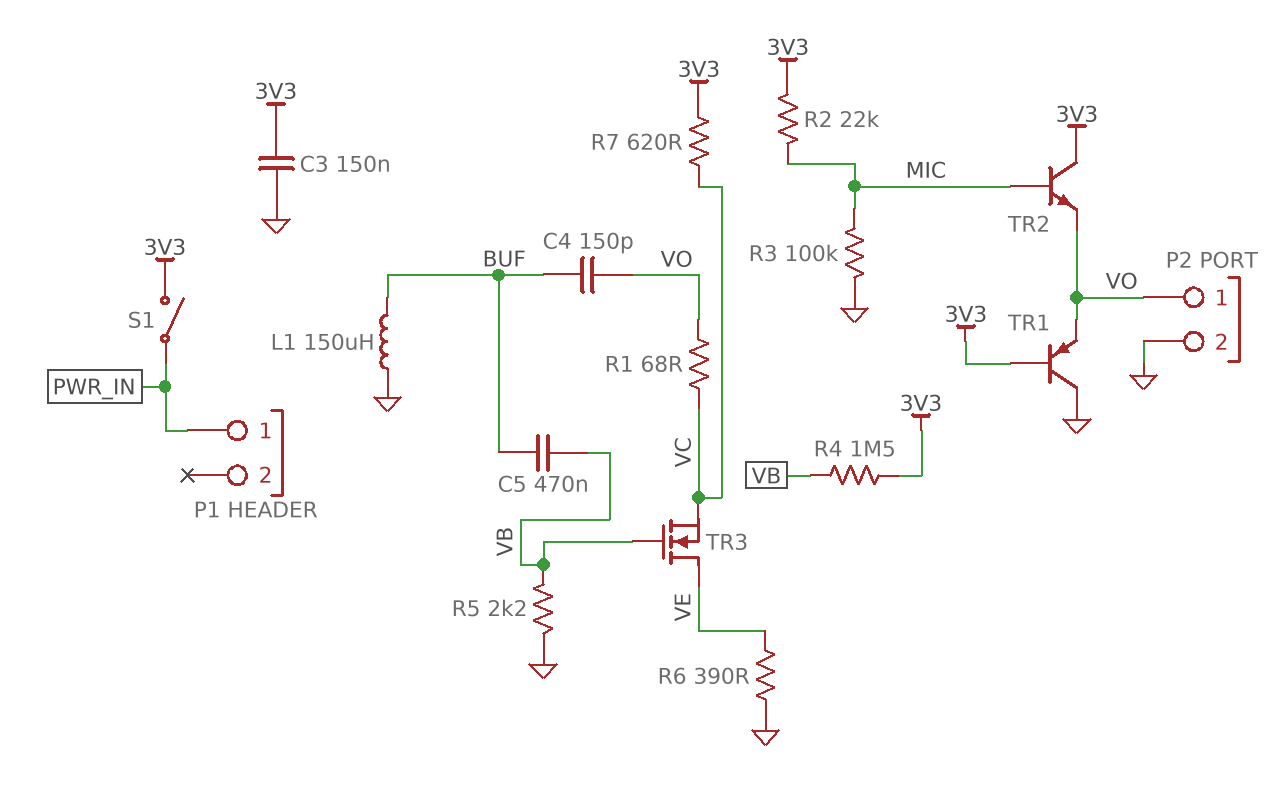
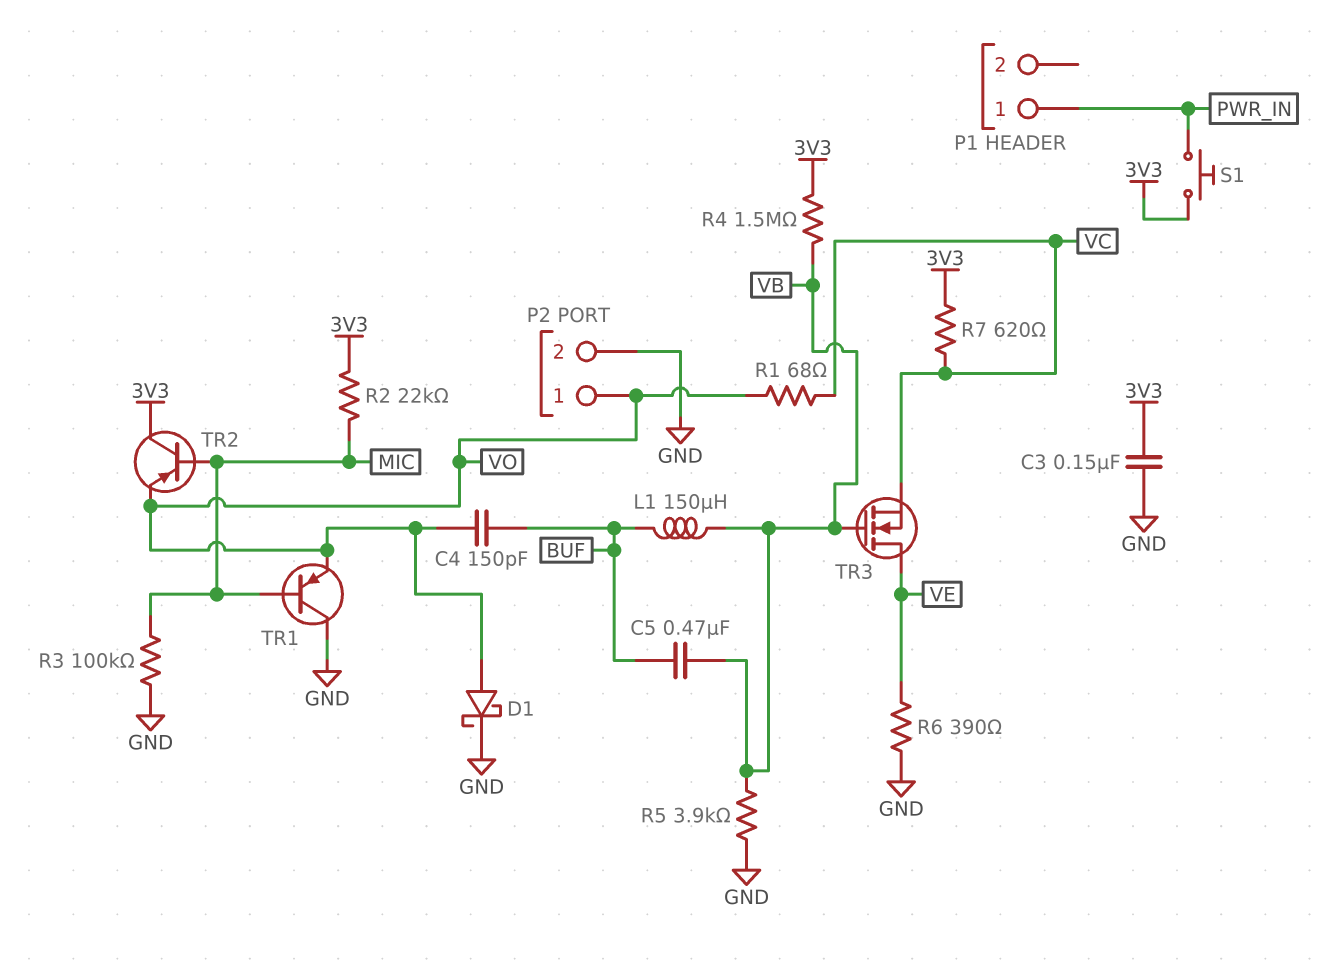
D1: none -> schottky (A VO, K GND)
L1: 150uH (BUF, GND) -> 150uH (BUF, VB)
R5: 2.2k (GND, VB) -> 3.9k (GND, VB)
S1: switch (3V3, PWR_IN) -> button (3V3, PWR_IN)
TR1: PNP (B 3V3, C GND, E VO) -> PNP (B MIC, C GND, E VO)
TR2: NPN (B MIC, C 3V3, E VO) -> PNP (B MIC, C 3V3, E VO)

